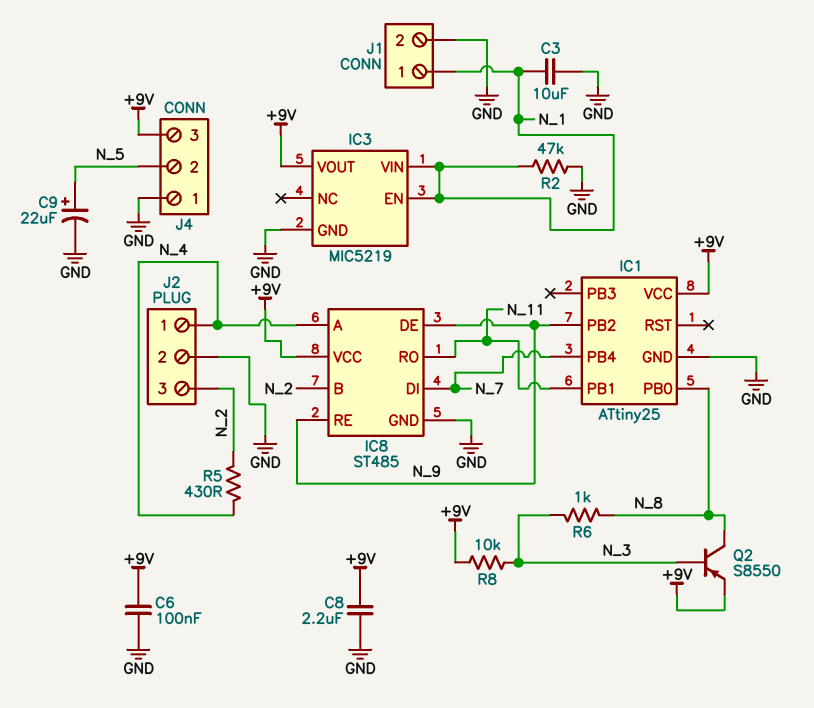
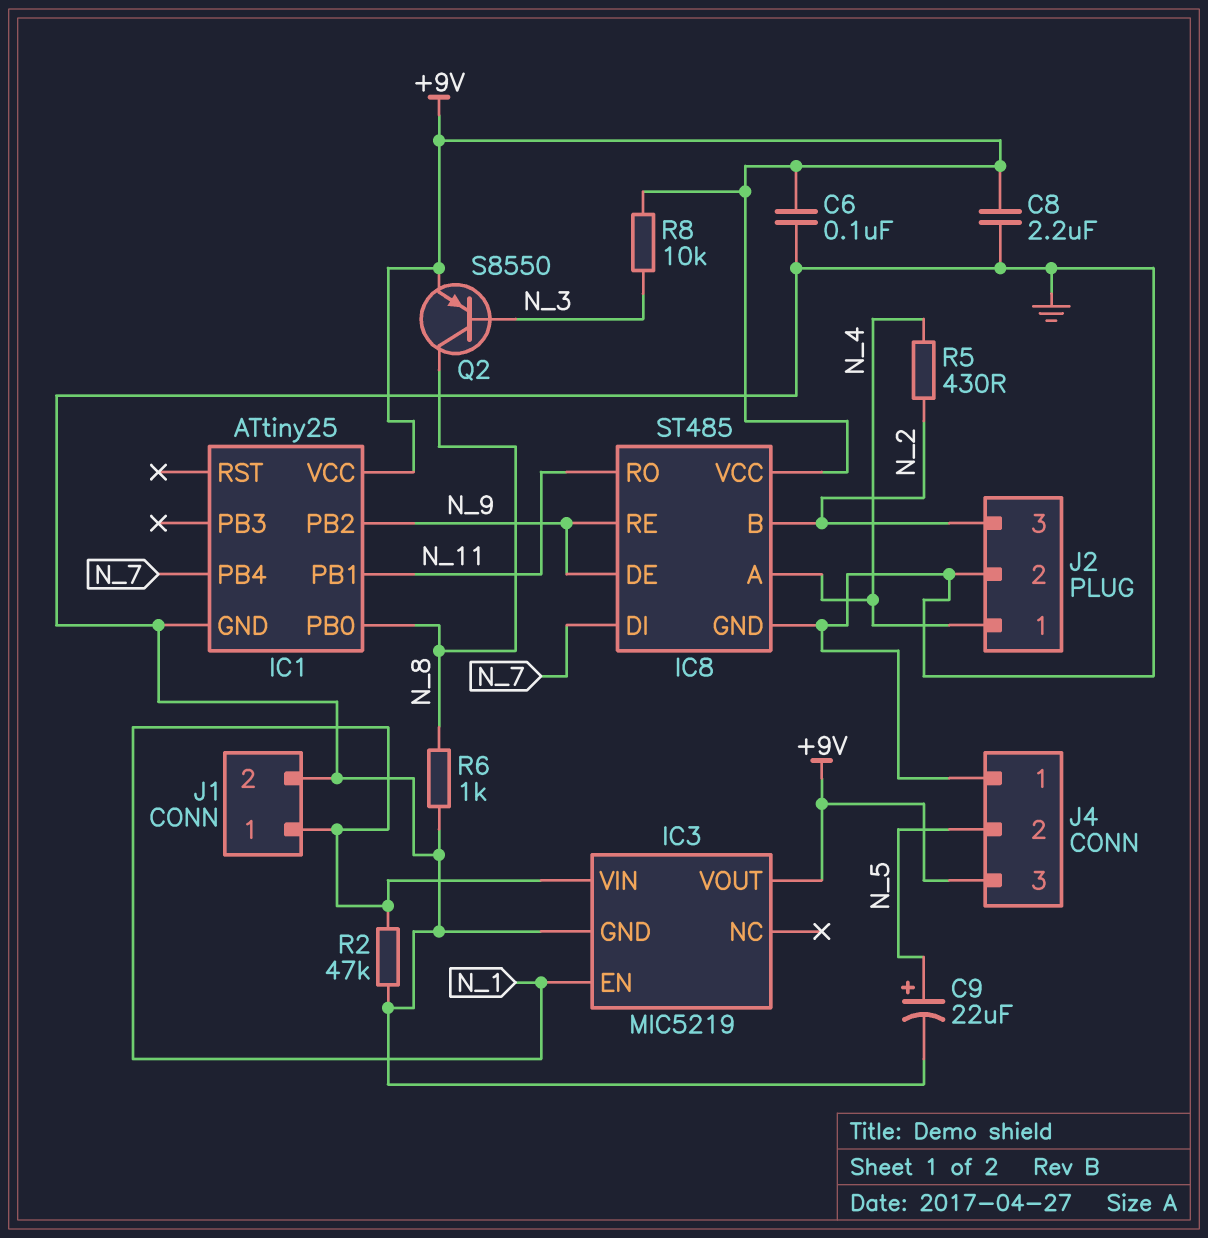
C3: 10uF (GND, N_1) -> none
R6: 1k (N_3, N_8) -> 1k (GND, N_8)

